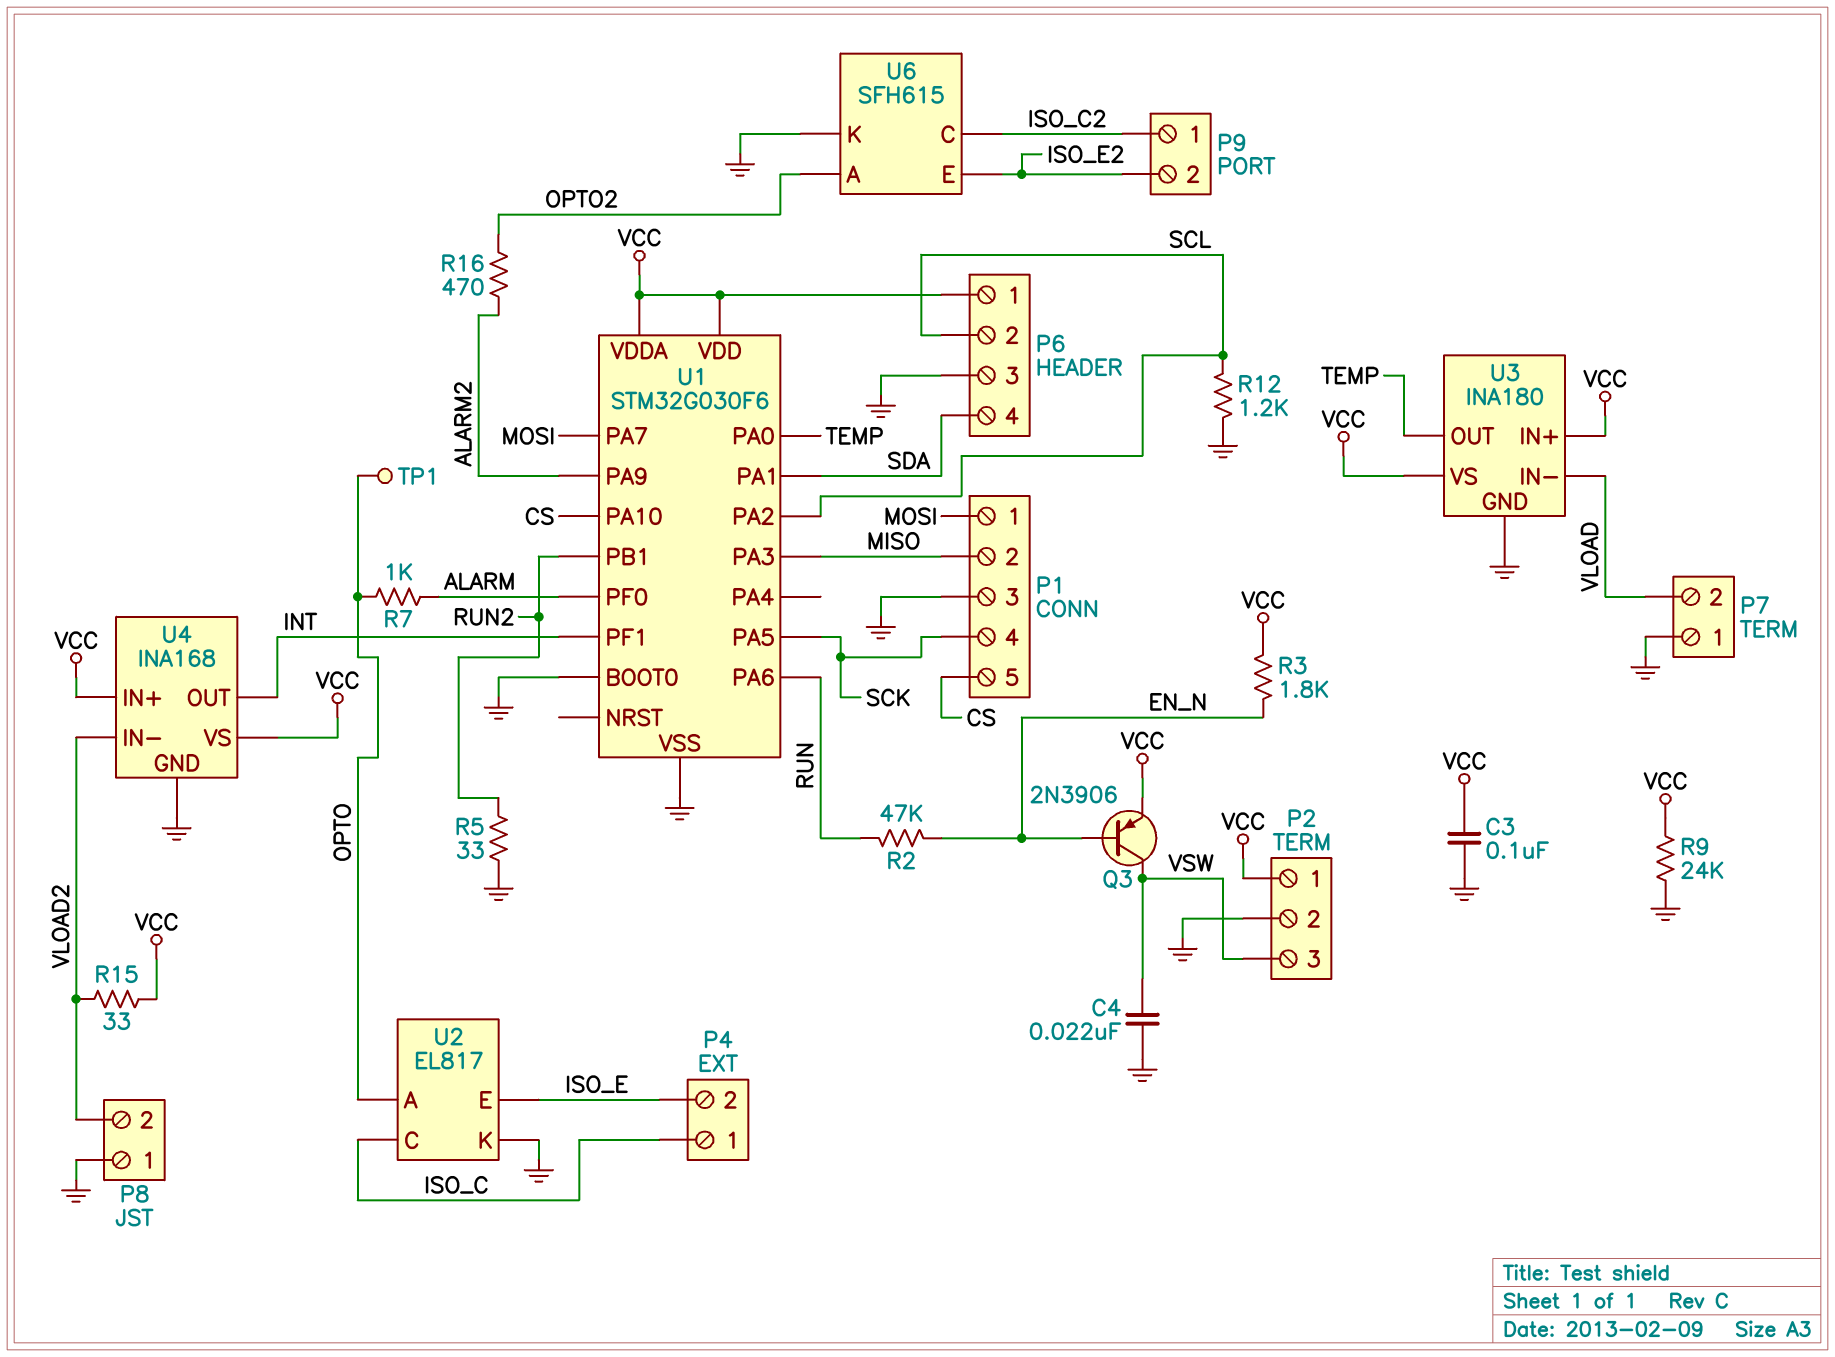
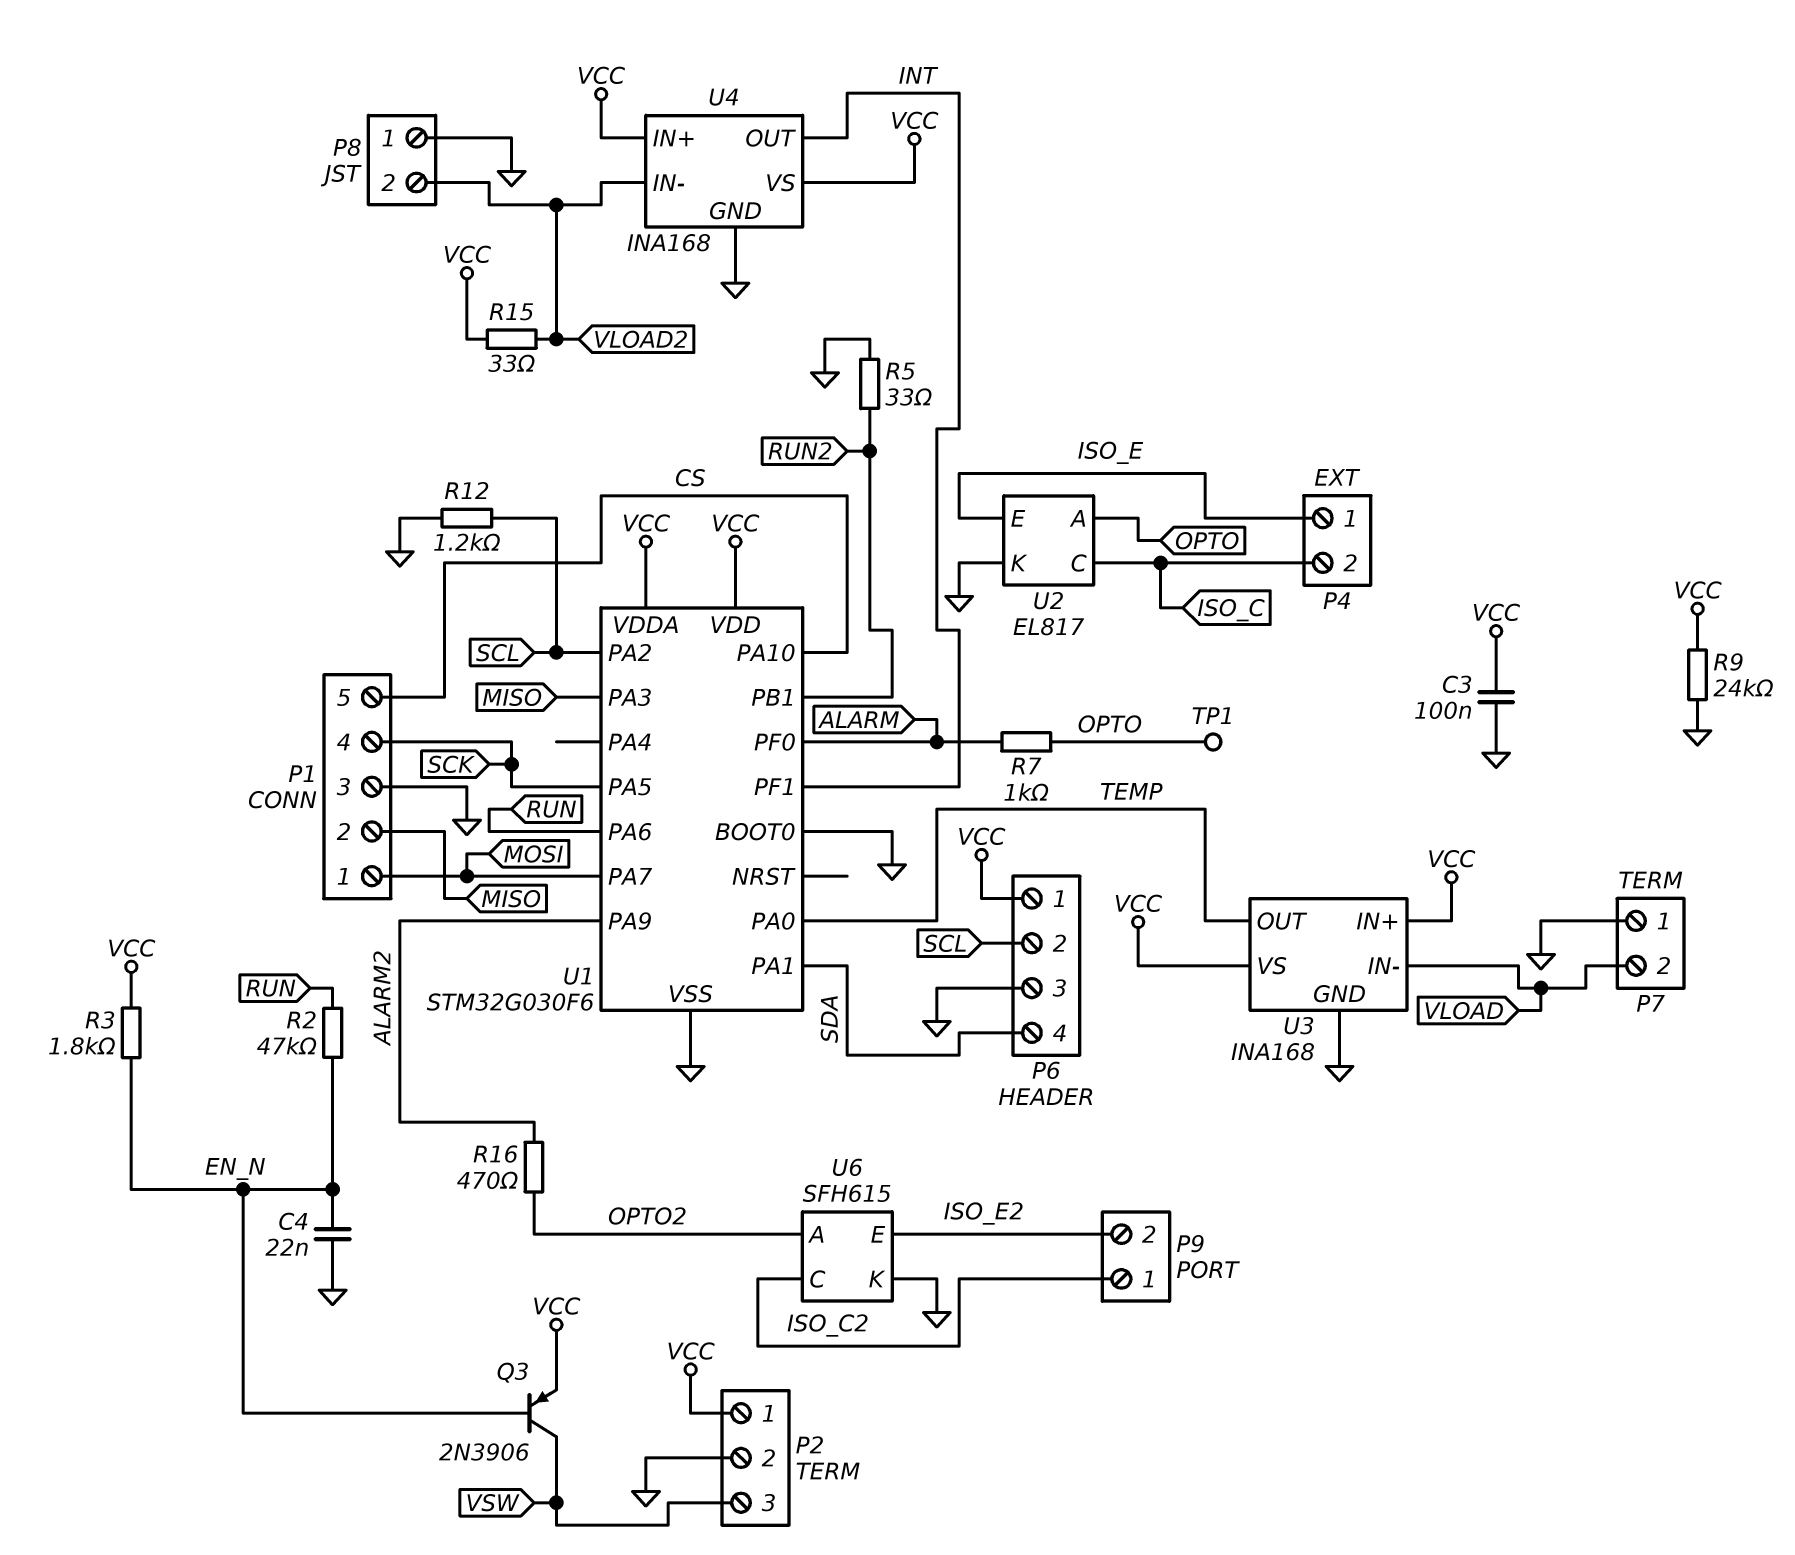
C4: 22nF (GND, VSW) -> 22nF (EN_N, GND)
P4 pin 1: ISO_C -> ISO_E
P4 pin 2: ISO_E -> ISO_C
U3: INA180 -> INA168

